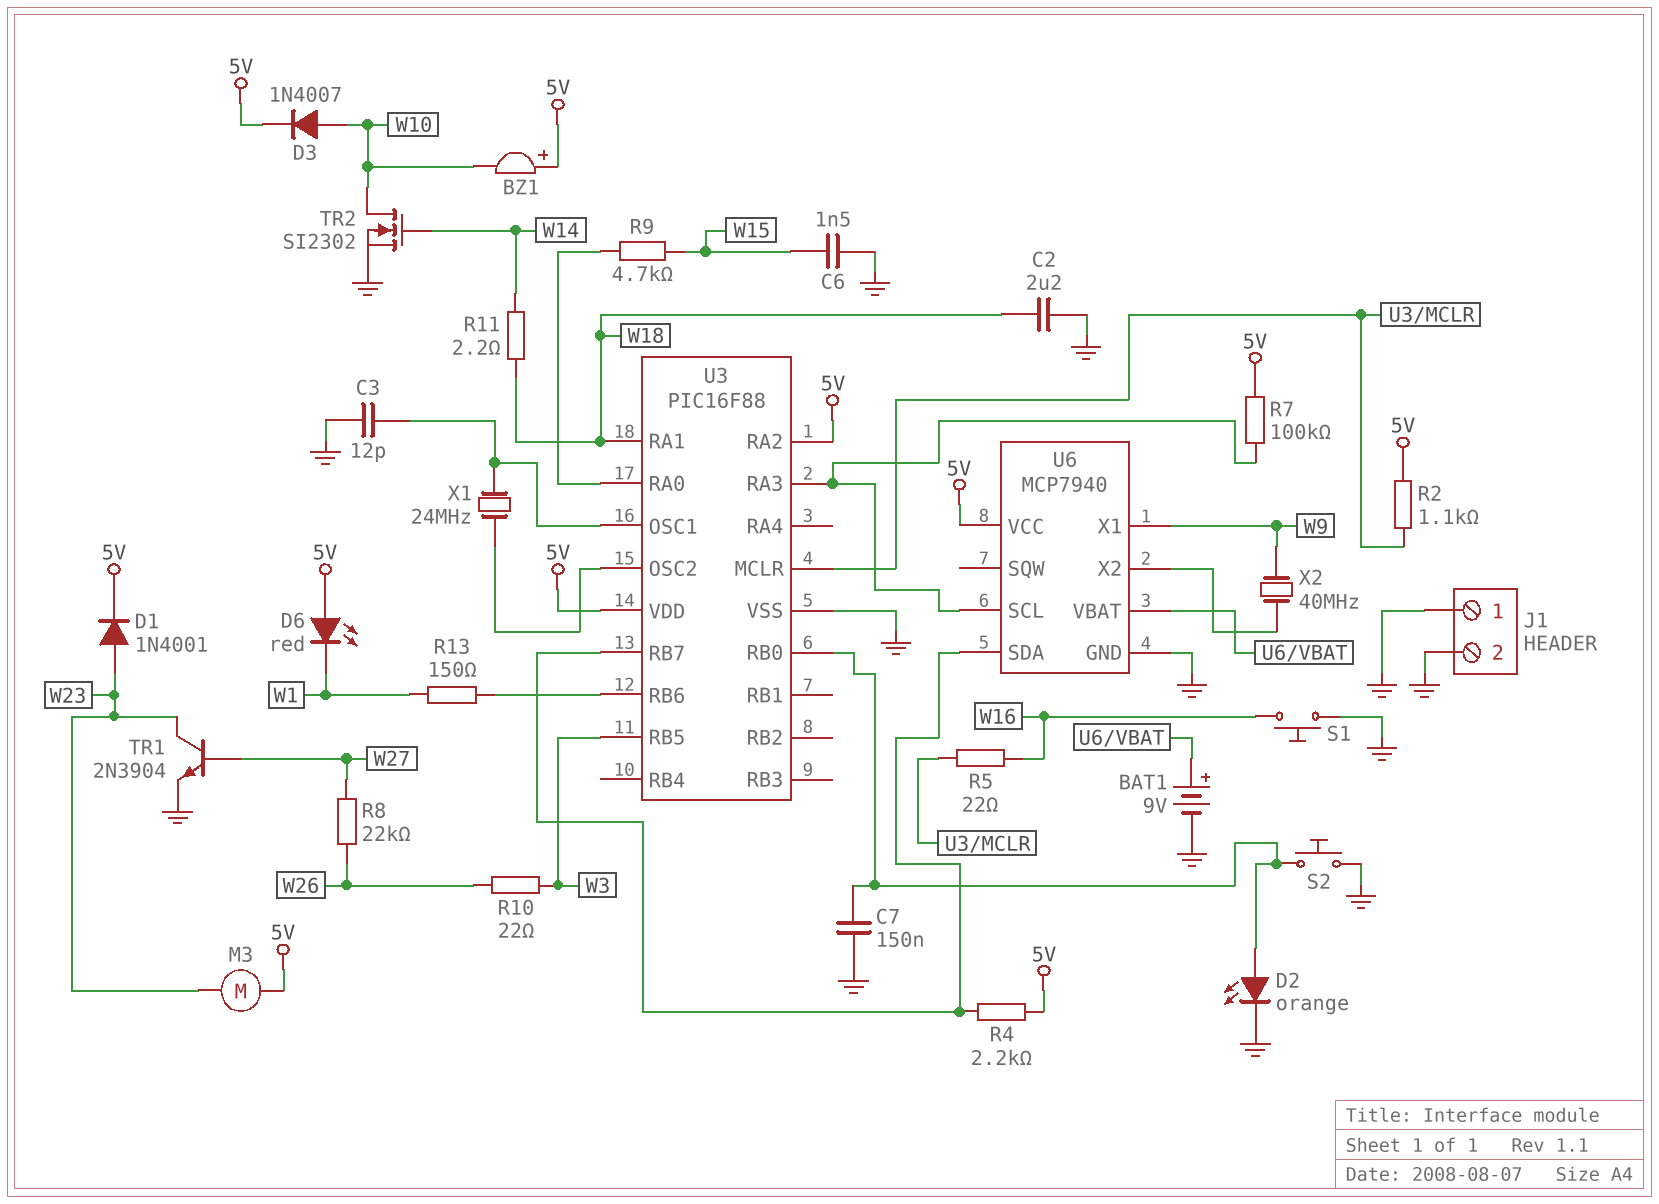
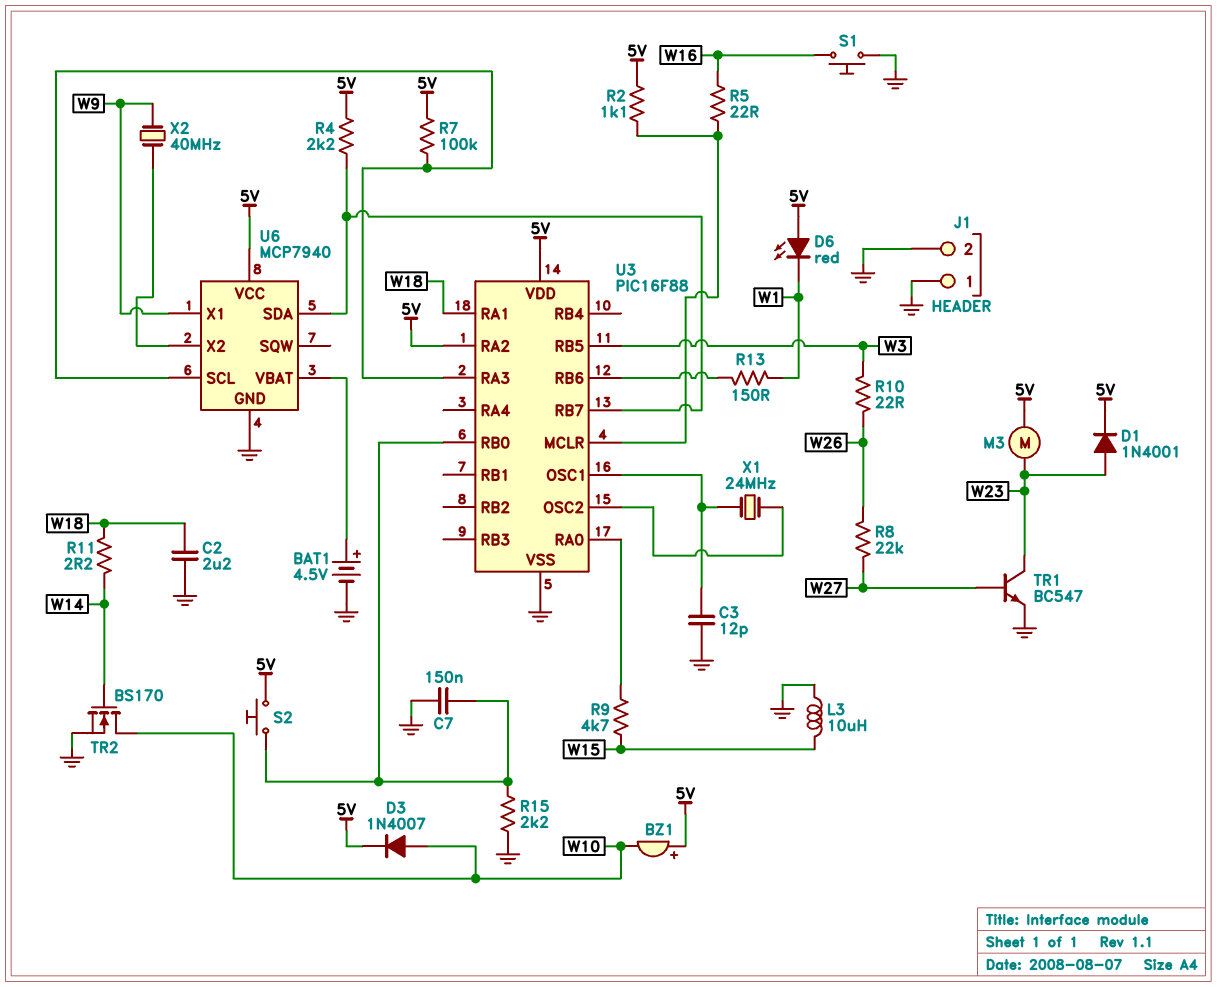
BAT1: 9V (plus U6/VBAT, minus GND) -> 4.5V (plus U6/VBAT, minus GND)
C6: 1.5nF (GND, W15) -> none
D2: LED orange (A U3/RB0, K GND) -> none
L3: none -> 10uH (GND, W15)
R15: none -> 2.2k (GND, U3/RB0)
S2: button (GND, U3/RB0) -> button (5V, U3/RB0)
TR1: NPN 2N3904 (B W27, C W23, E GND) -> NPN BC547 (B W27, C W23, E GND)
TR2: NMOS SI2302 (G W14, D W10, S GND) -> NMOS BS170 (G W14, D W10, S GND)

